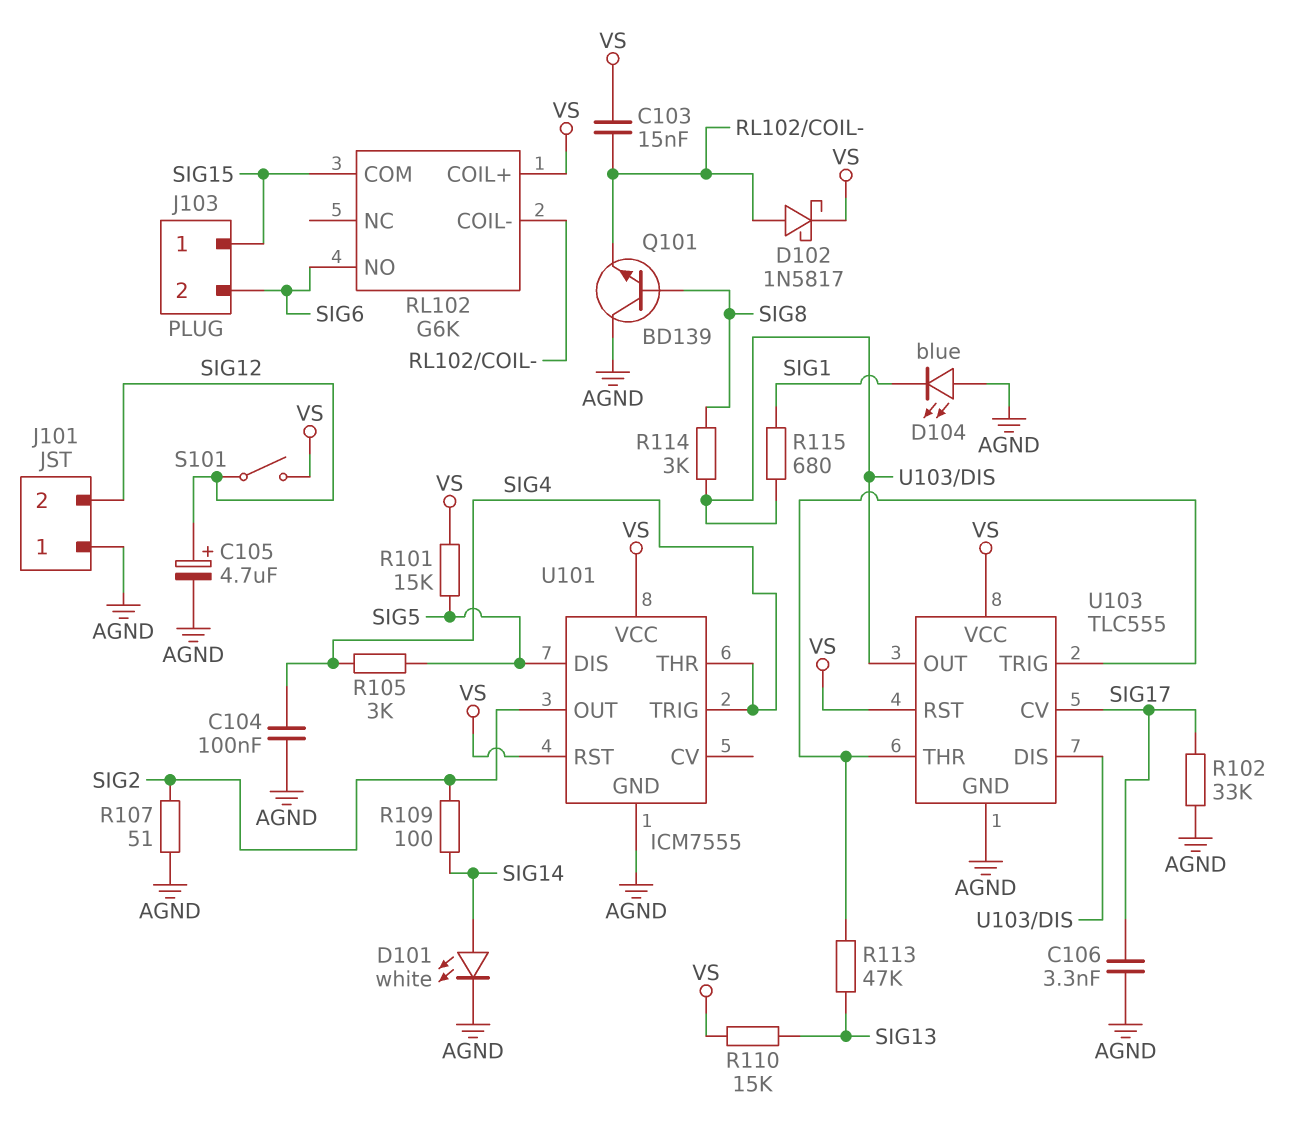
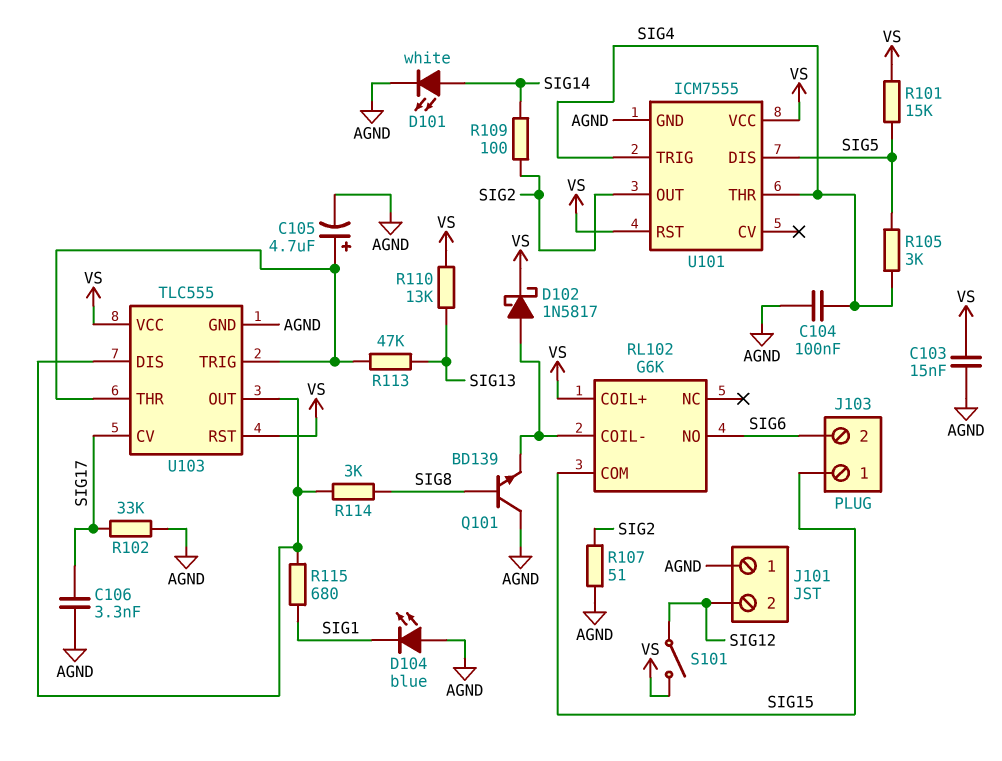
C103: 15nF (RL102/COIL-, VS) -> 15nF (AGND, VS)
C105: 4.7uF (plus SIG12, minus AGND) -> 4.7uF (plus U103/THR, minus AGND)
R110: 15k (SIG13, VS) -> 13k (SIG13, VS)

